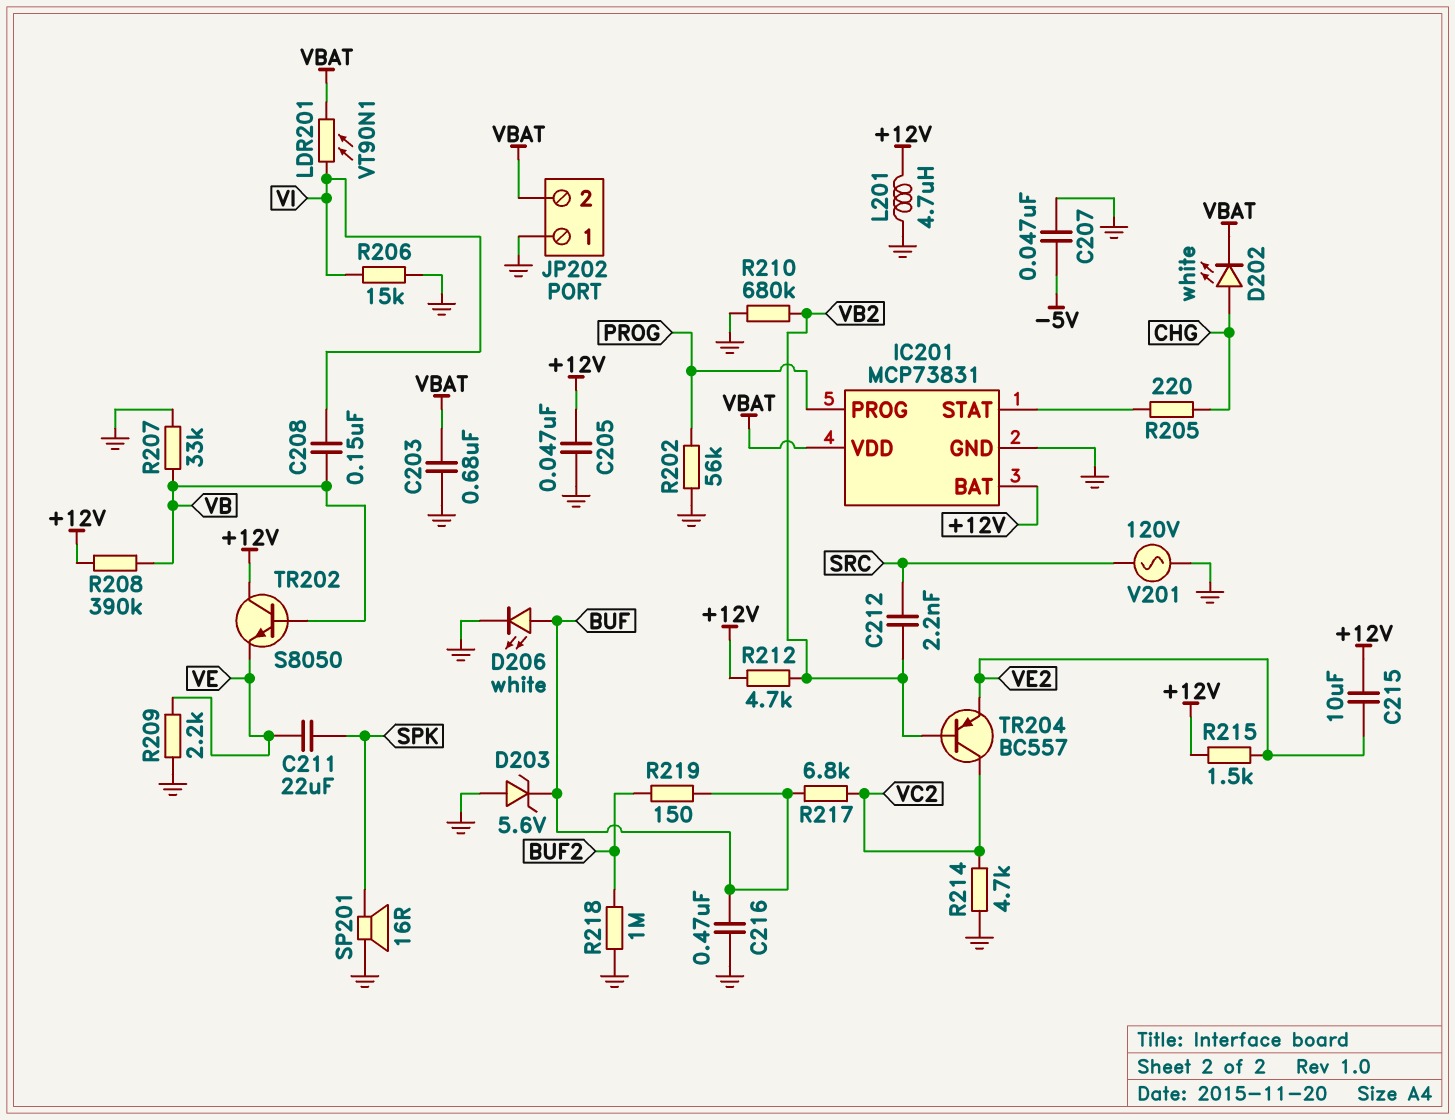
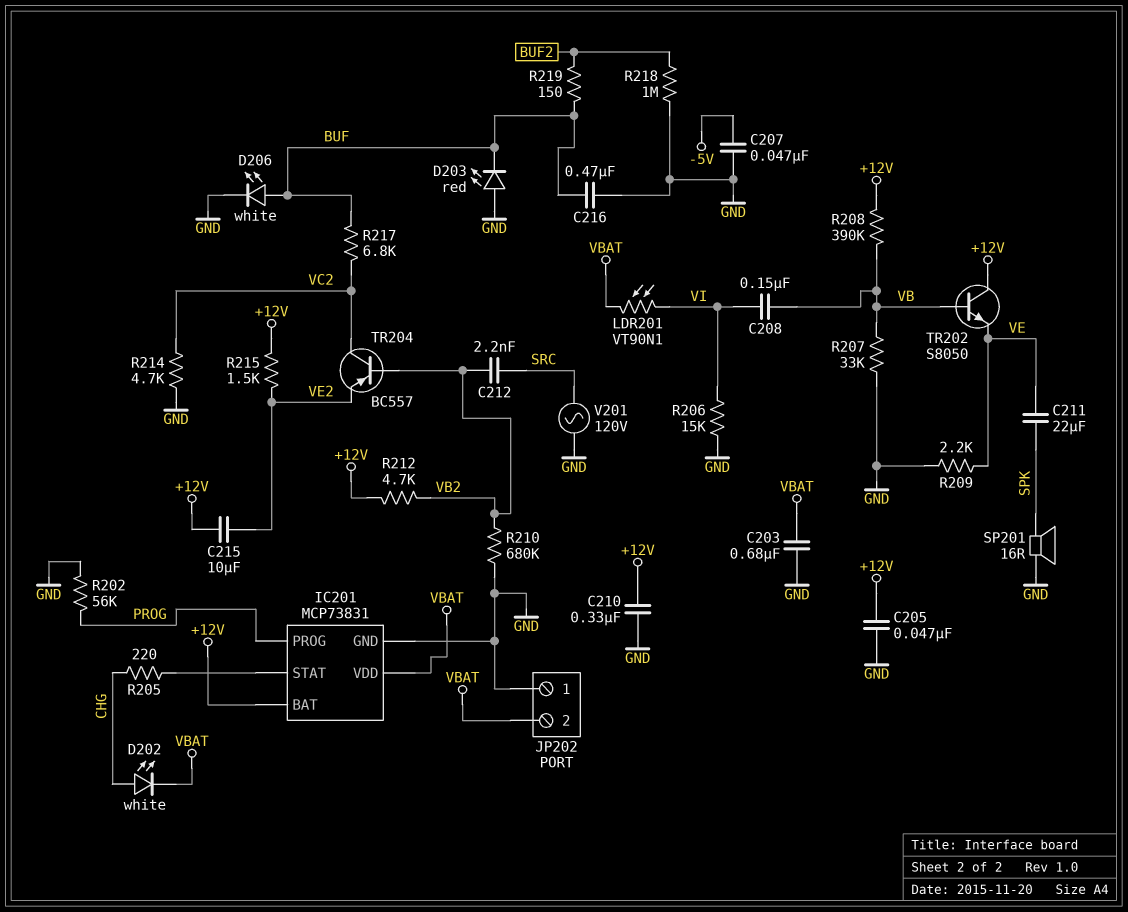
C210: none -> 330nF (+12V, GND)
D203: zener 5.6V (A GND, K BUF) -> LED red (A GND, K BUF)
L201: 4.7uH (+12V, GND) -> none

